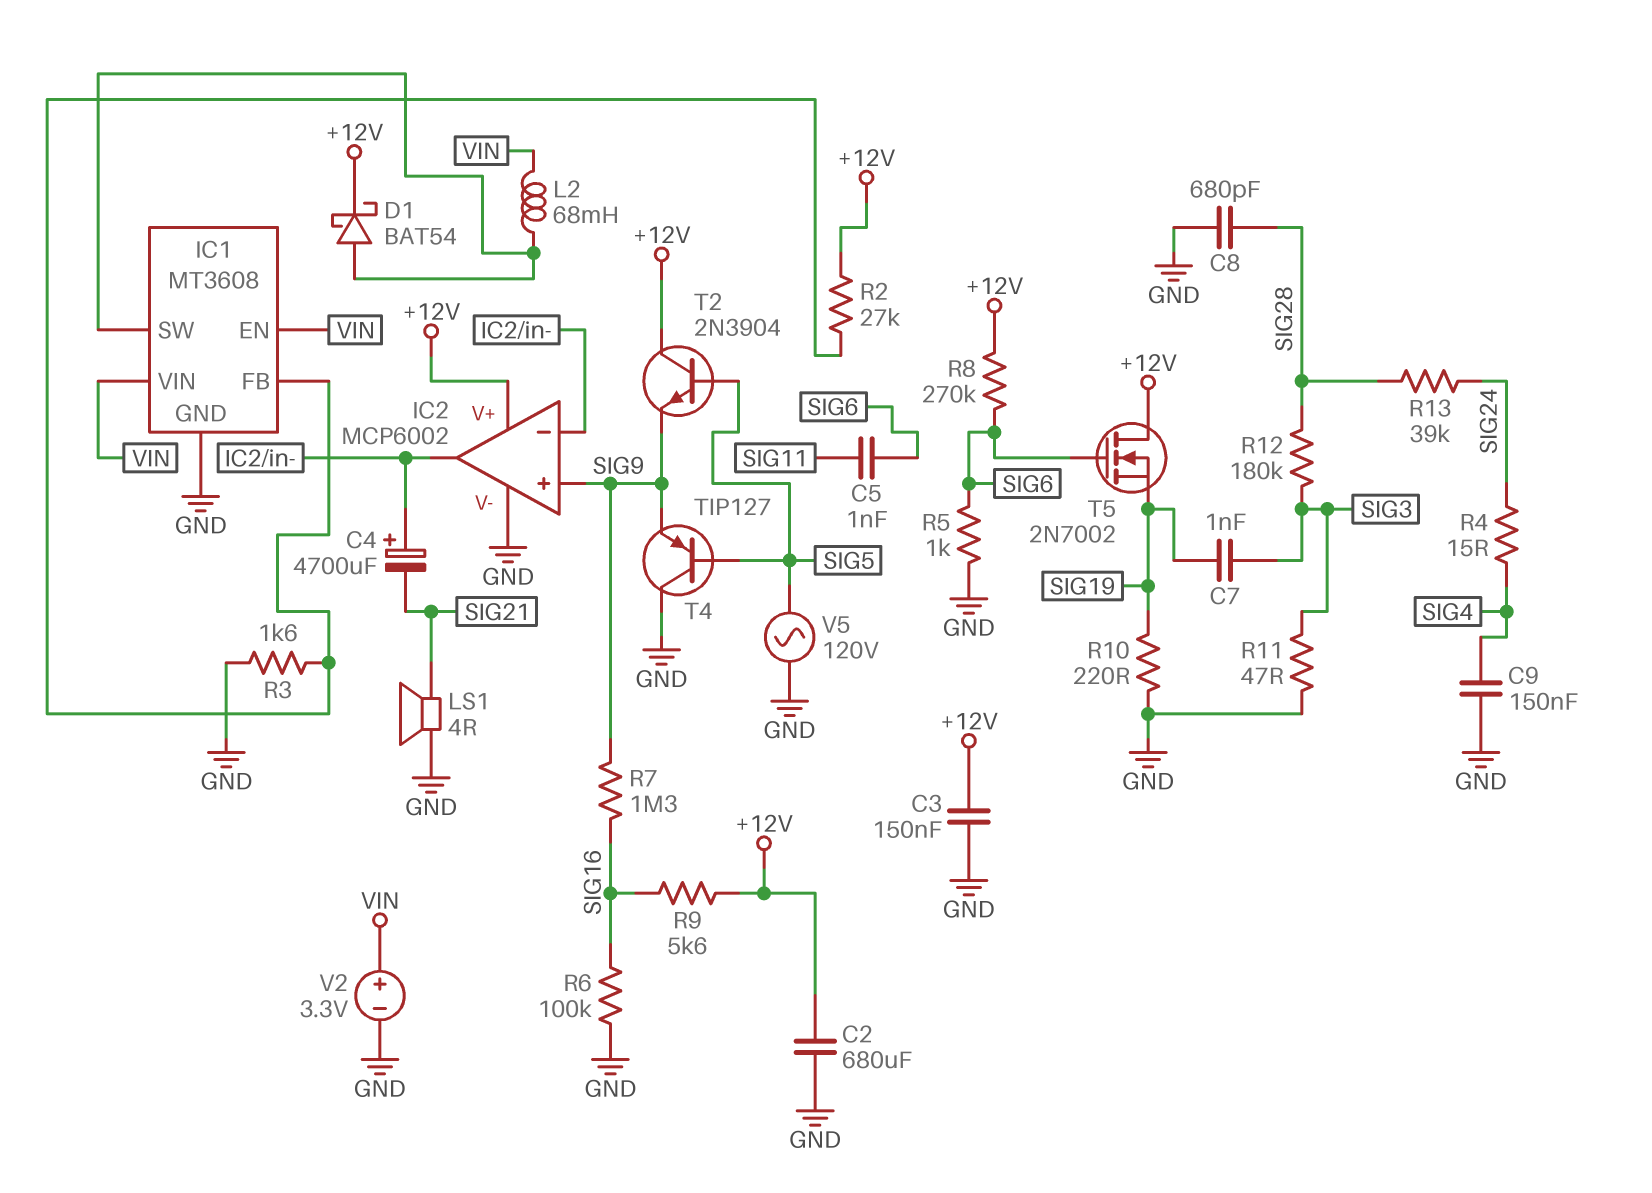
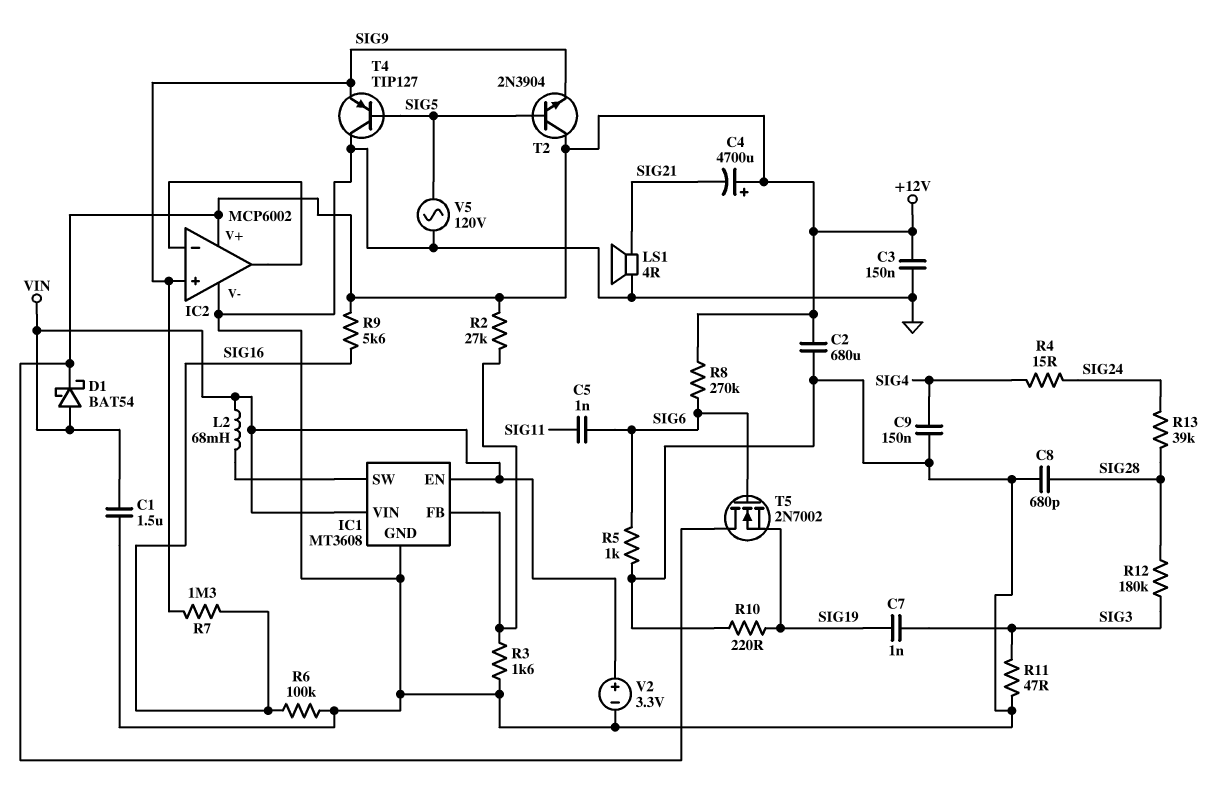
C1: none -> 1.5uF (GND, VIN)
C4: 4700uF (plus IC2/in-, minus SIG21) -> 4700uF (plus +12V, minus SIG21)
D1: schottky BAT54 (A IC1/SW, K +12V) -> schottky BAT54 (A VIN, K +12V)

